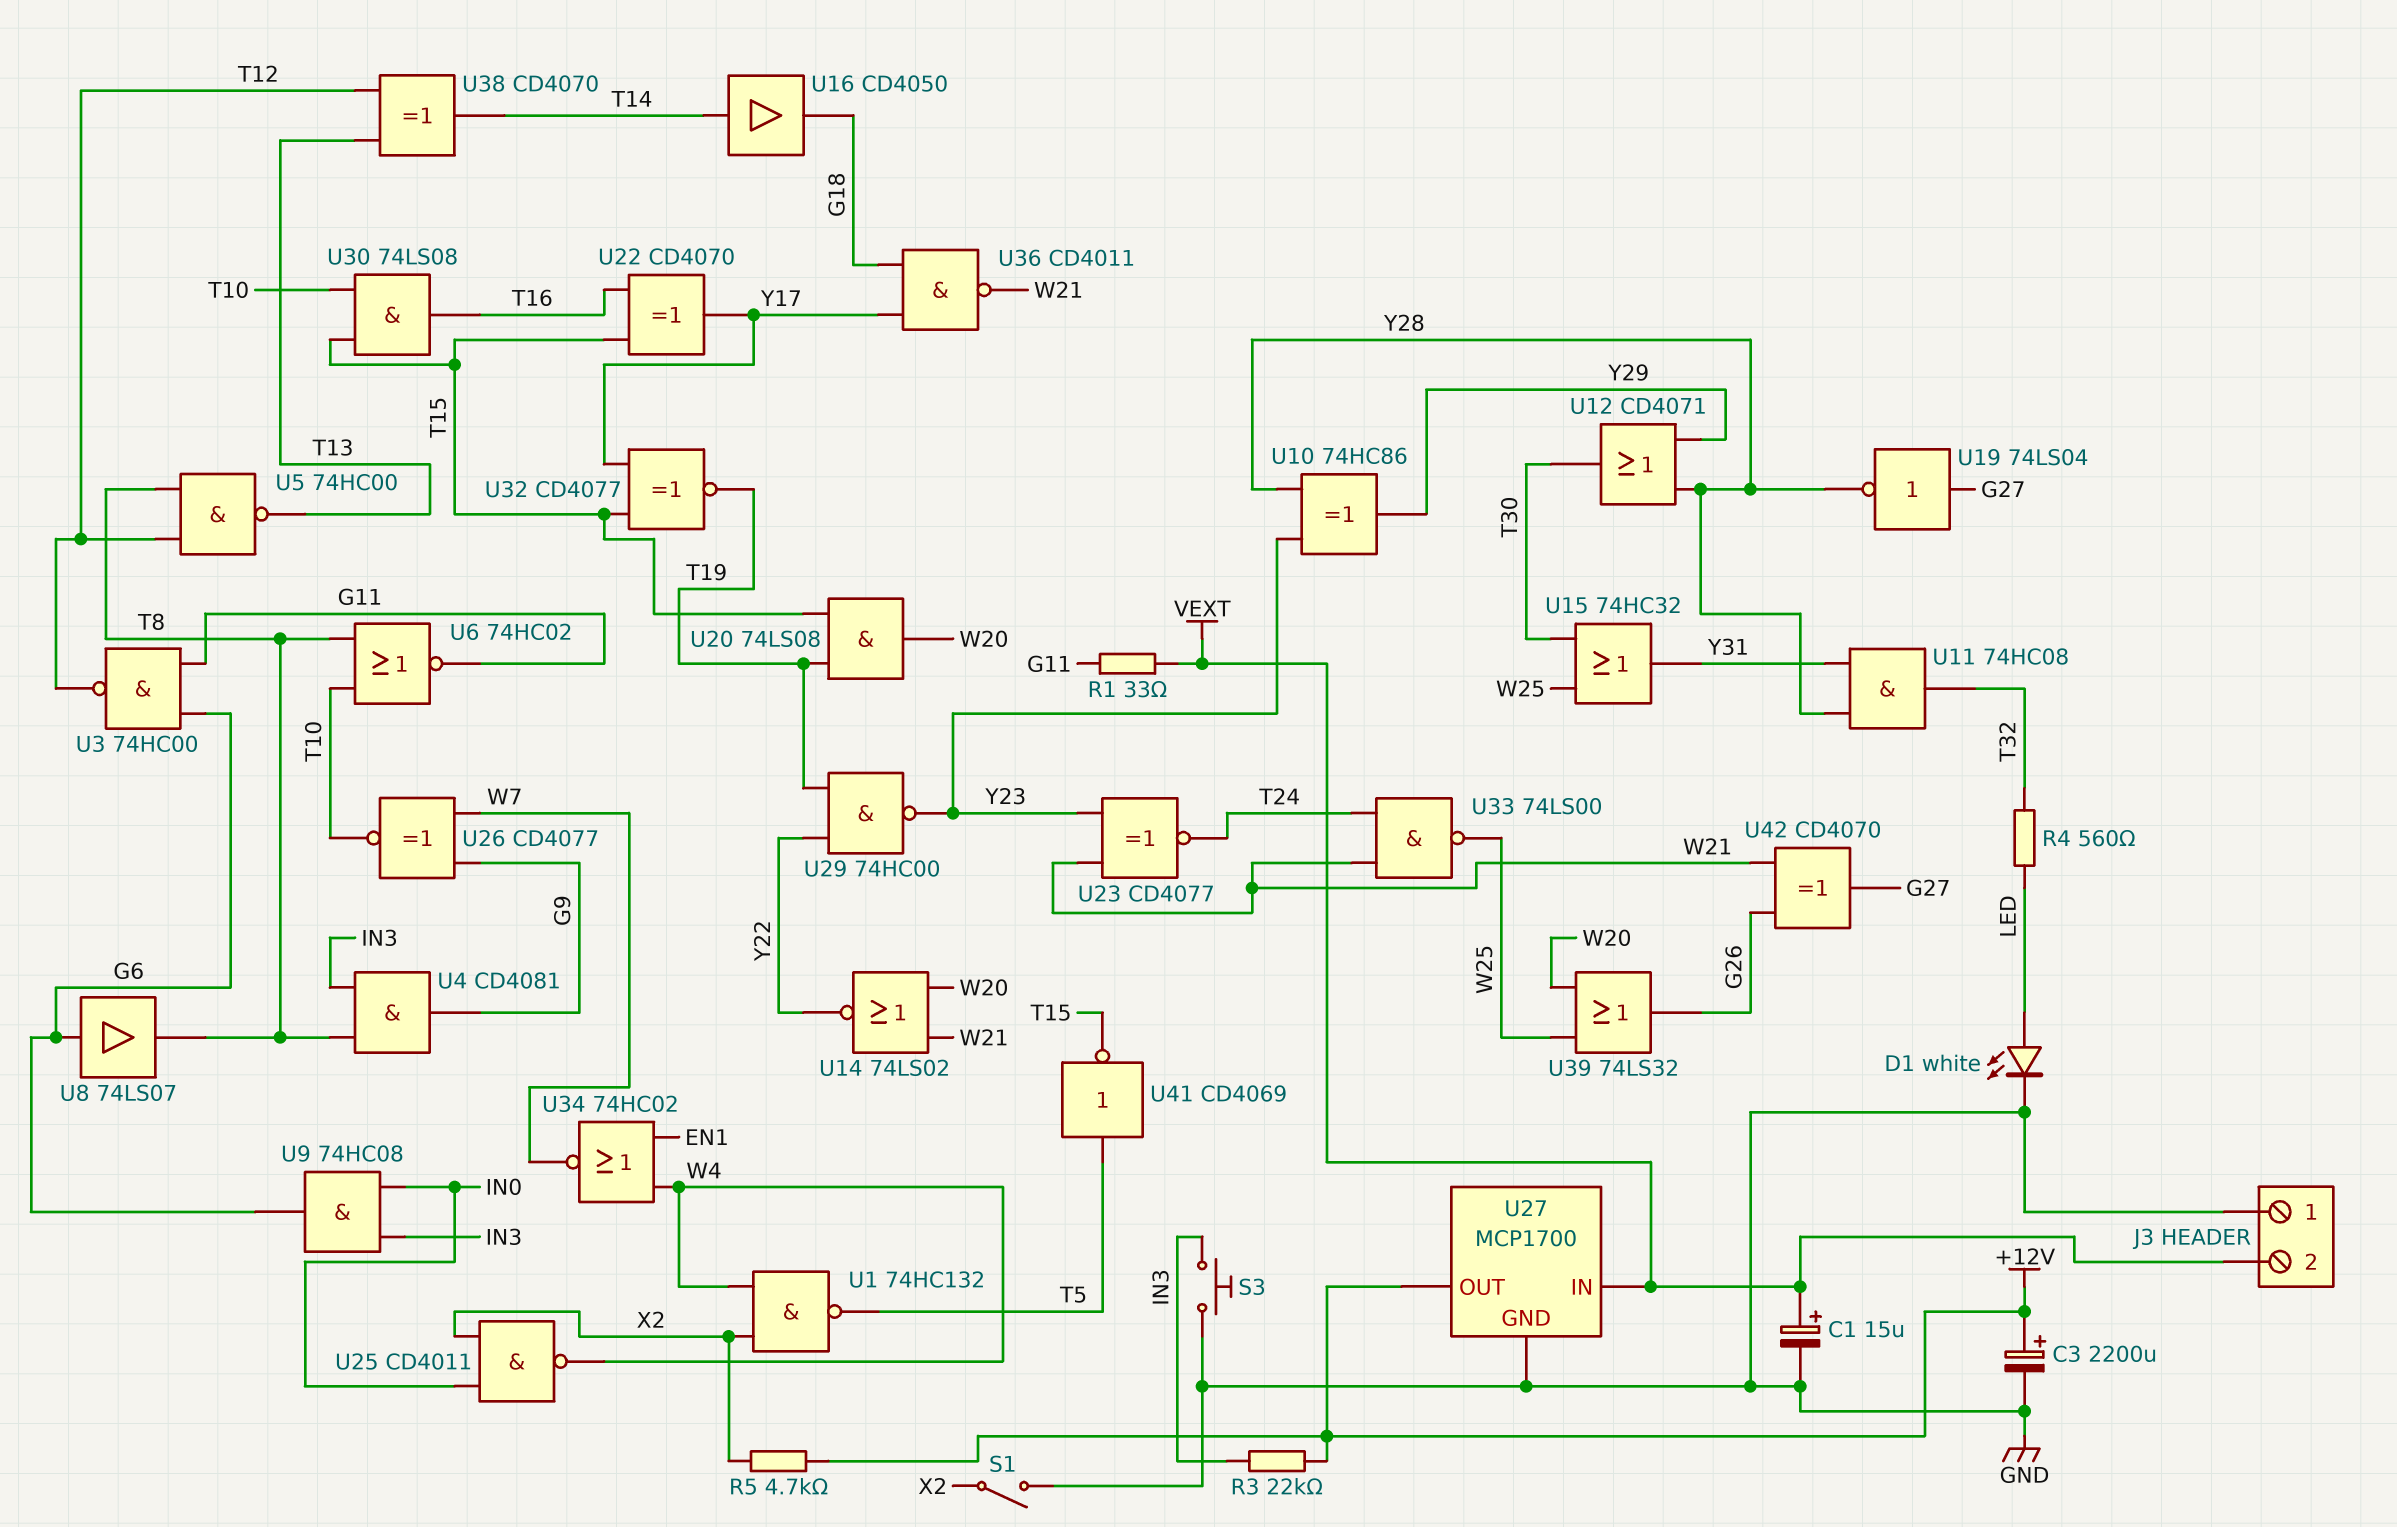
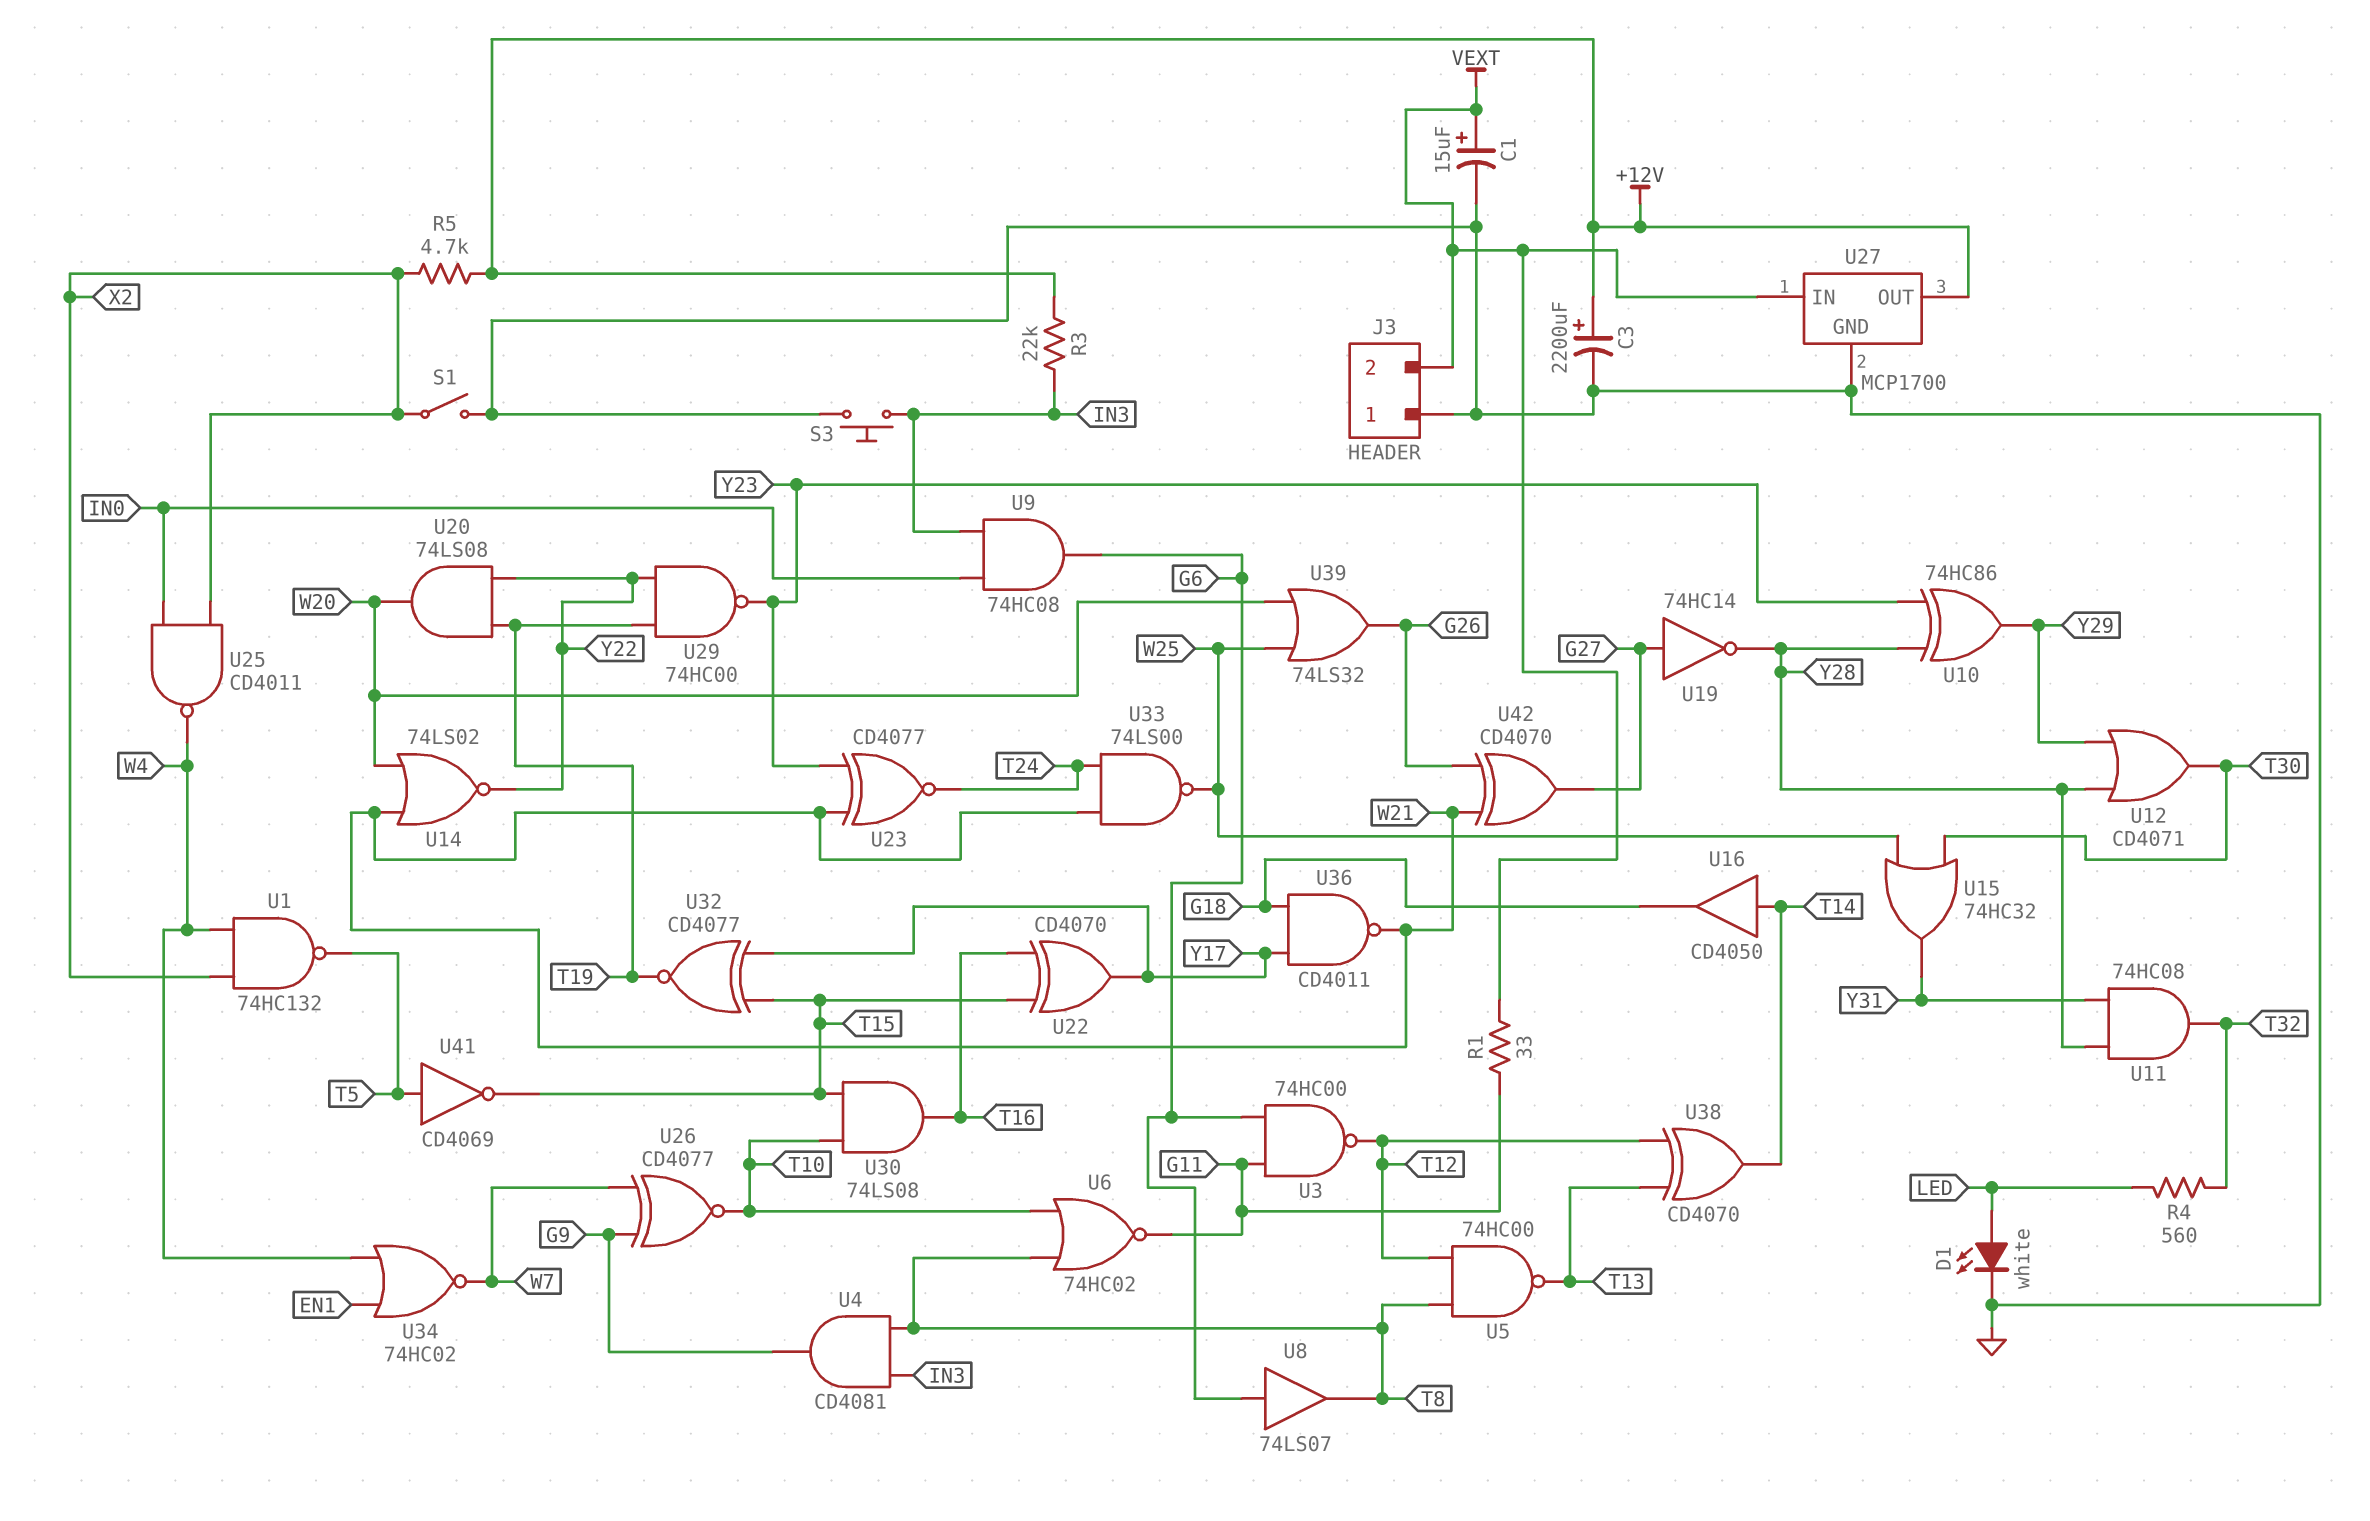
U19: NOT 74LS04 (in G27, out Y28) -> NOT 74HC14 (in G27, out Y28)
U20: AND 74LS08 (in T15, in T19, out W20) -> AND 74LS08 (in T19, in Y22, out W20)

